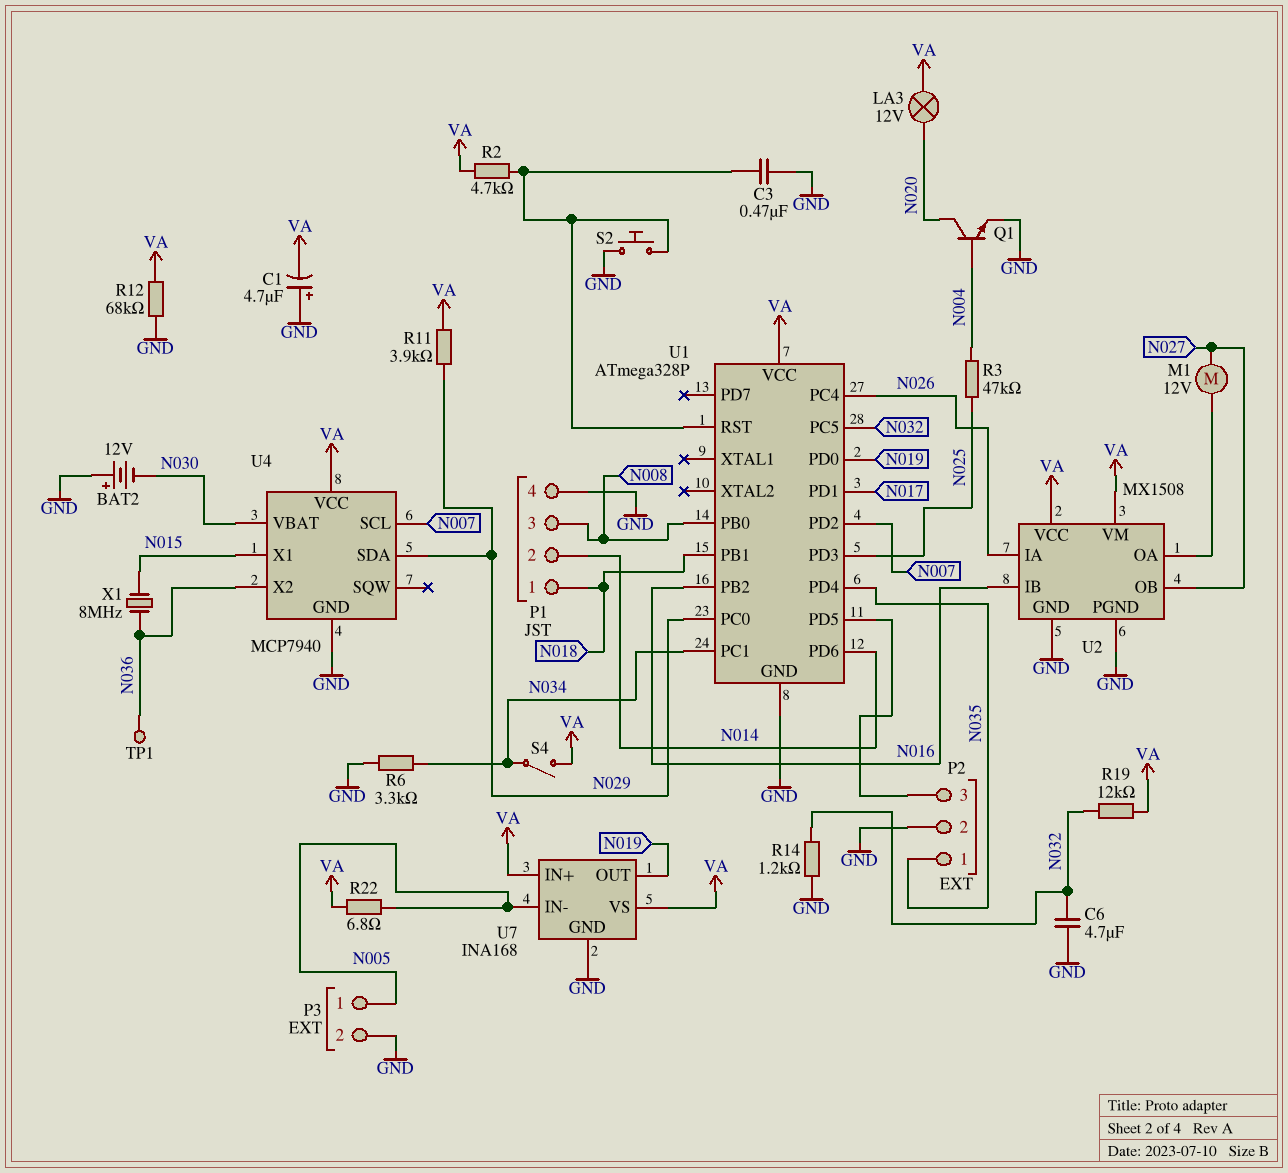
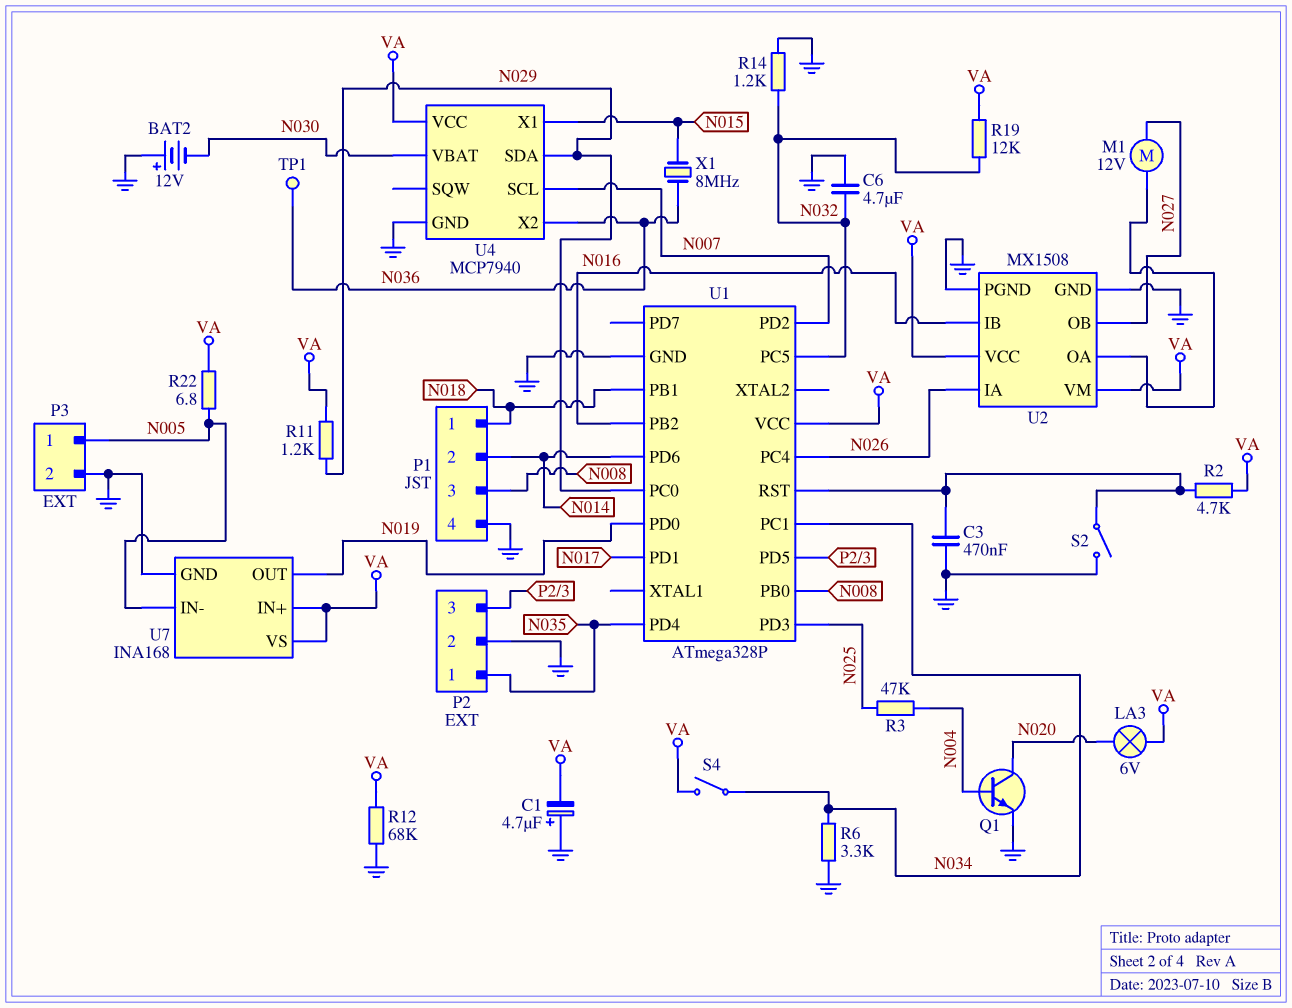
LA3: lamp 12V (N020, VA) -> lamp 6V (N020, VA)
R11: 3.9k (N029, VA) -> 1.2k (N029, VA)
S2: button (GND, U1/RST) -> switch (GND, U1/RST)

